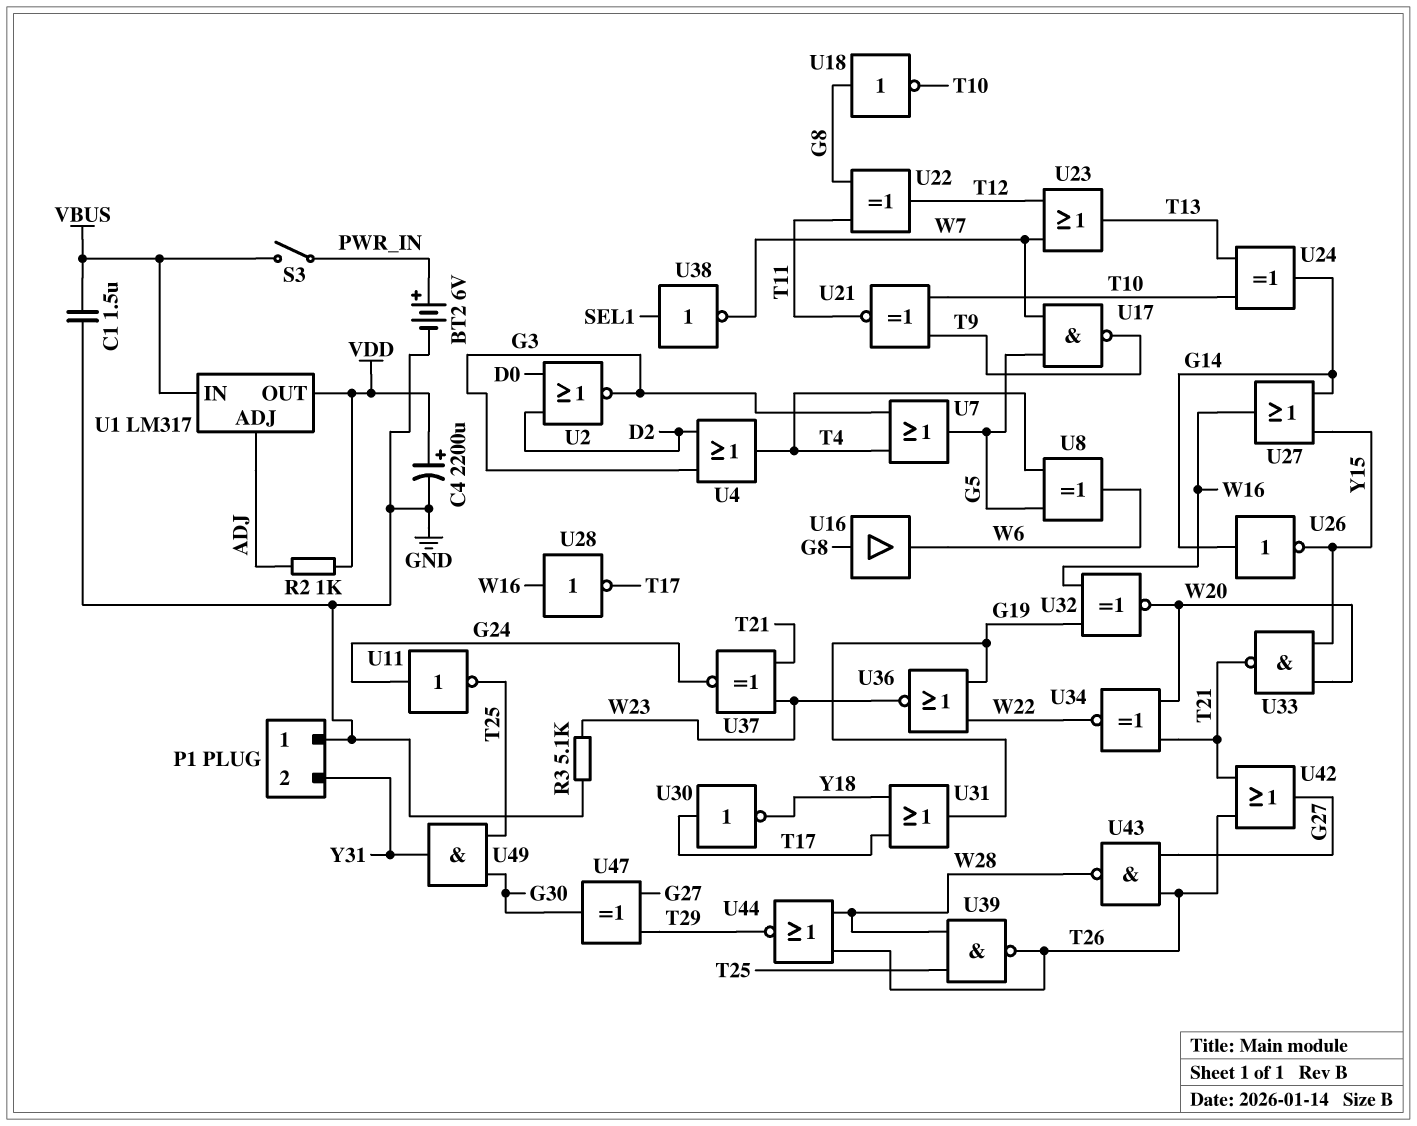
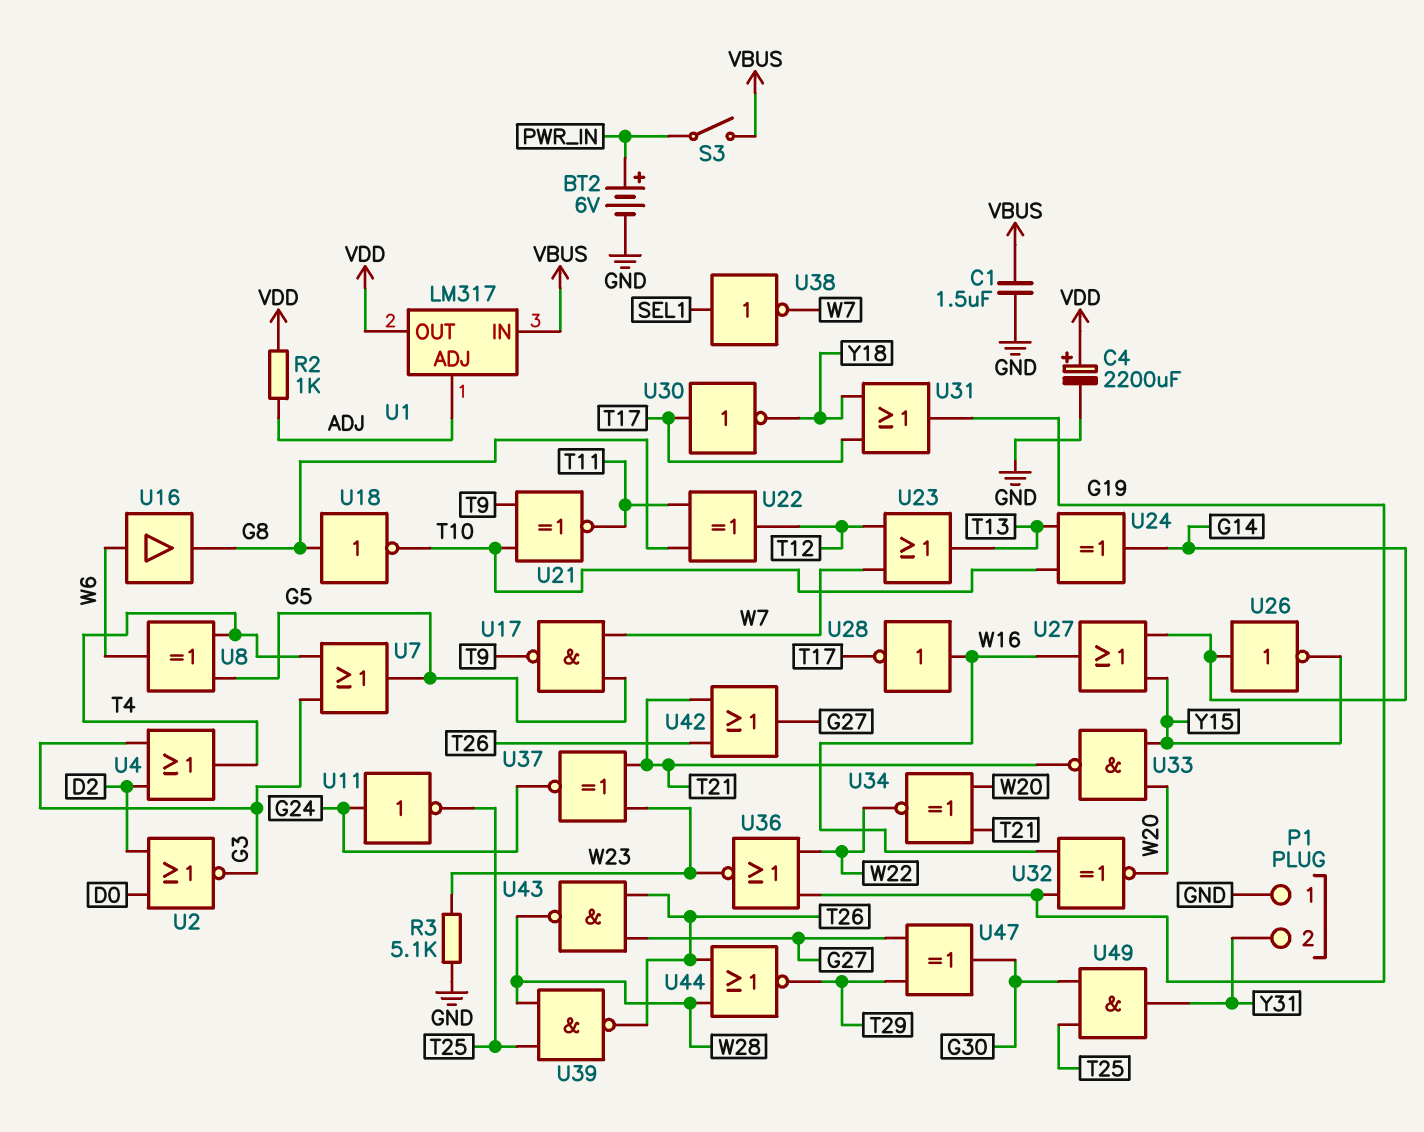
U16: buffer (in G8, out W6) -> buffer (in W6, out G8)

